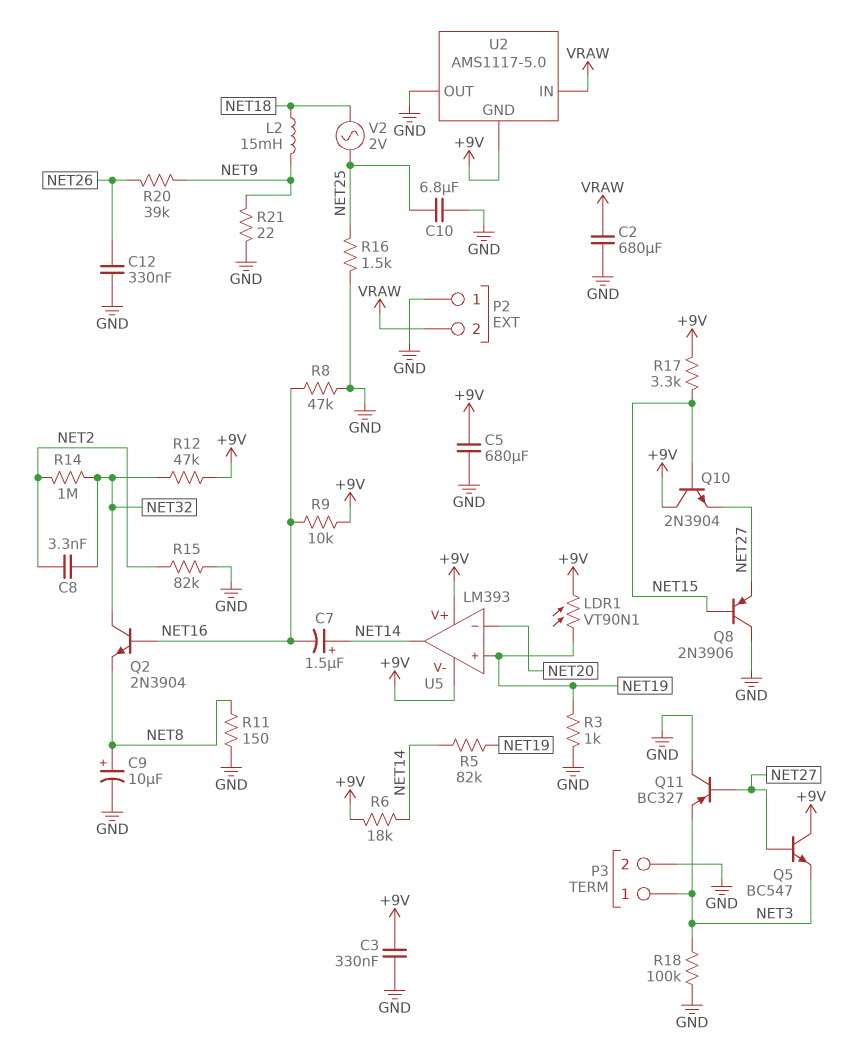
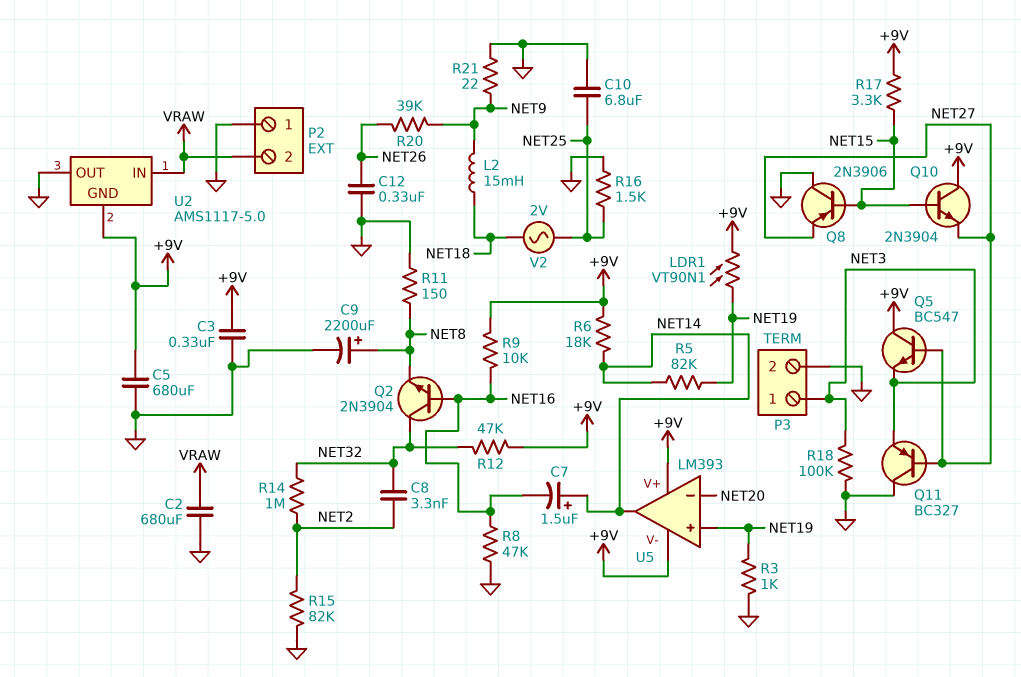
C9: 10uF (plus NET8, minus GND) -> 2200uF (plus NET8, minus GND)

